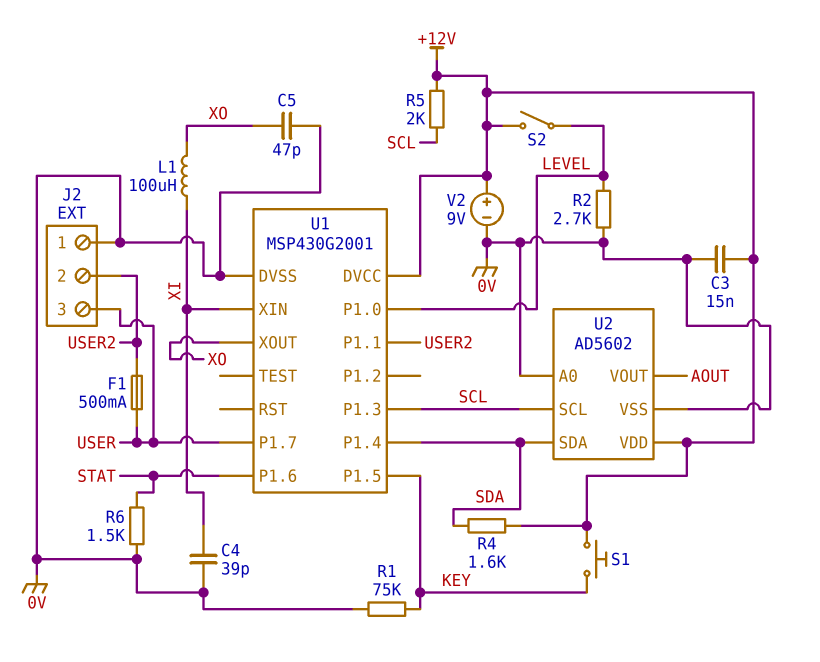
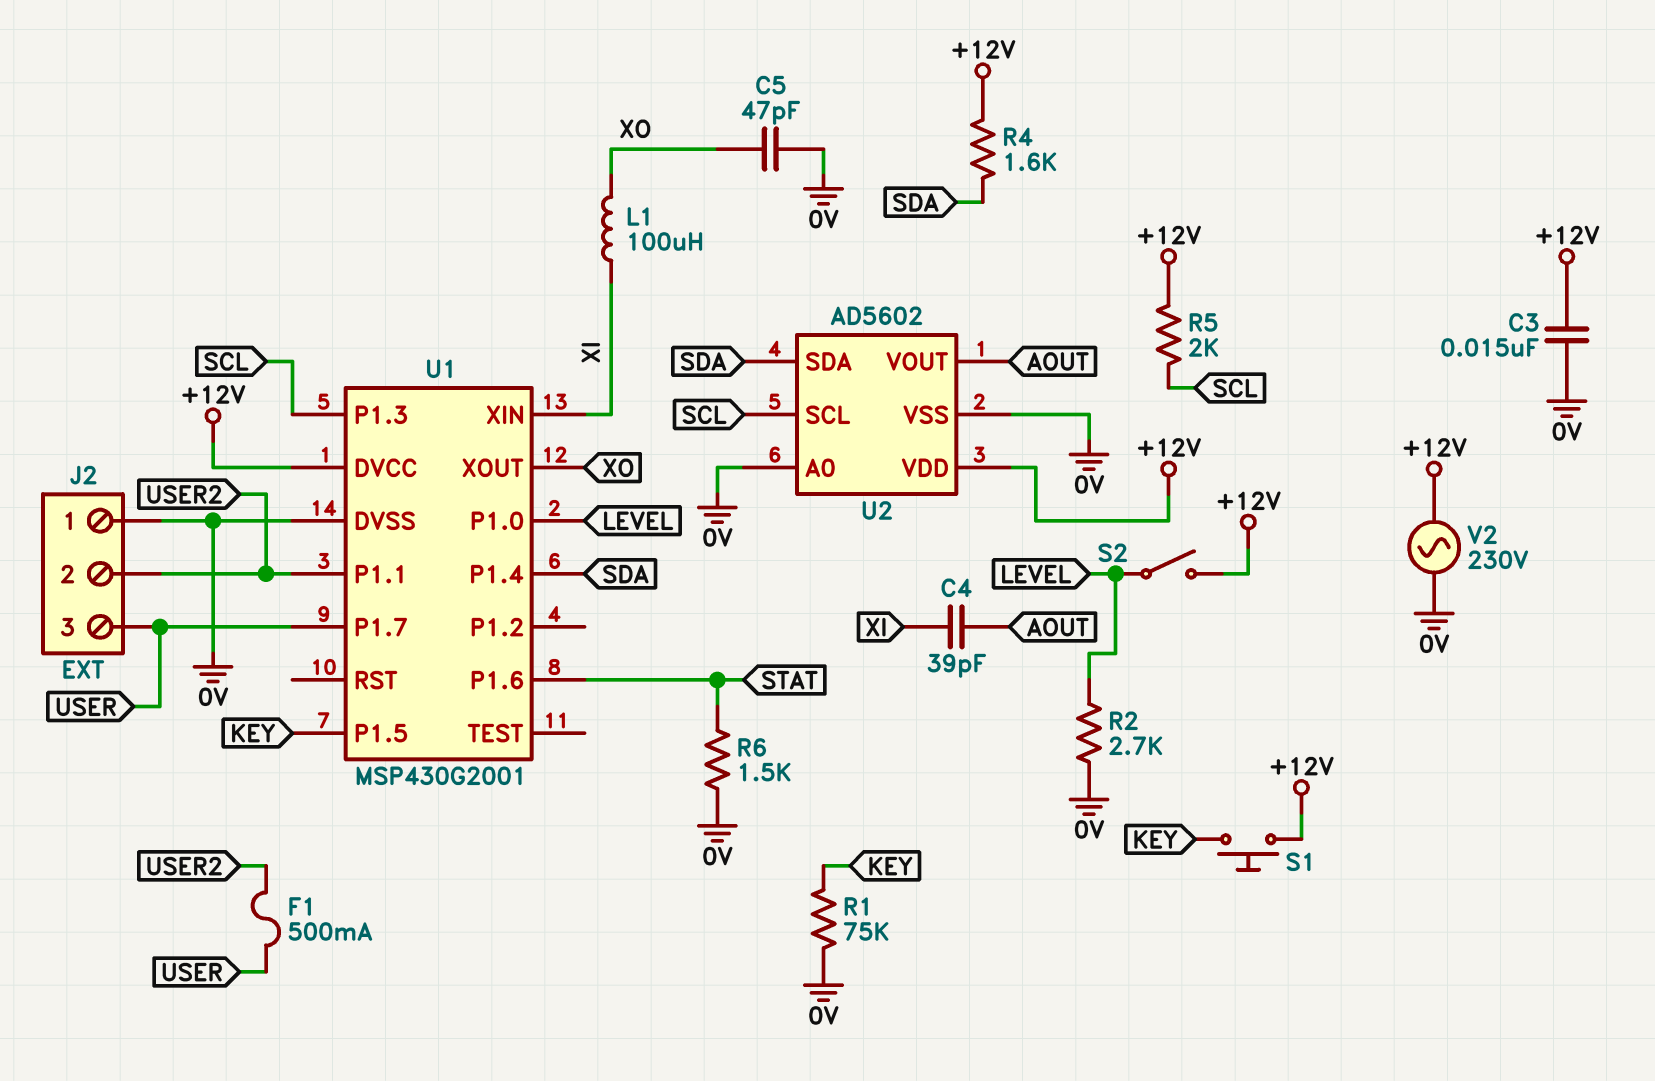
C4: 39pF (0V, XI) -> 39pF (AOUT, XI)
V2: 9V (plus +12V, minus 0V) -> AC 230V (+12V, 0V)

